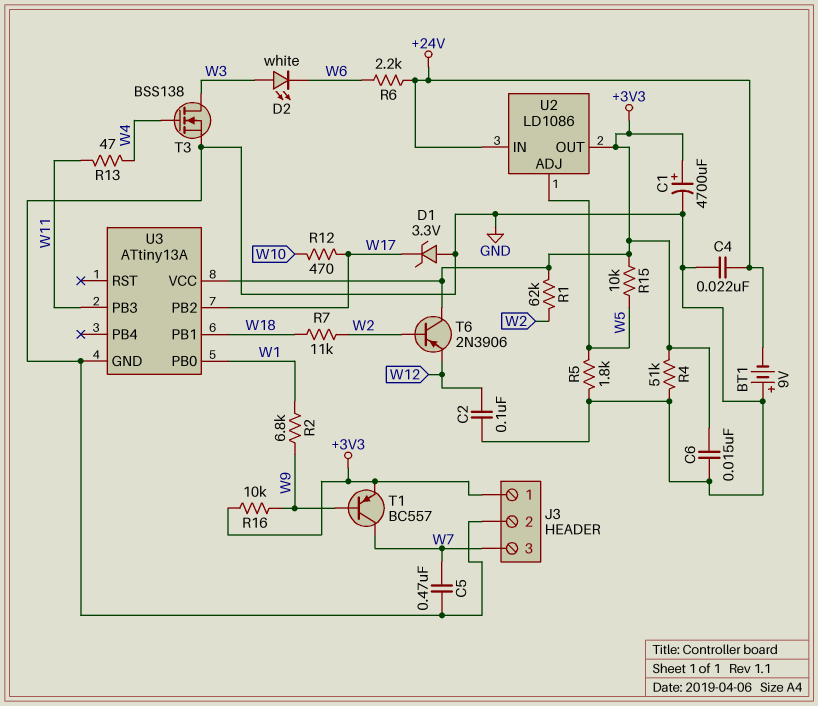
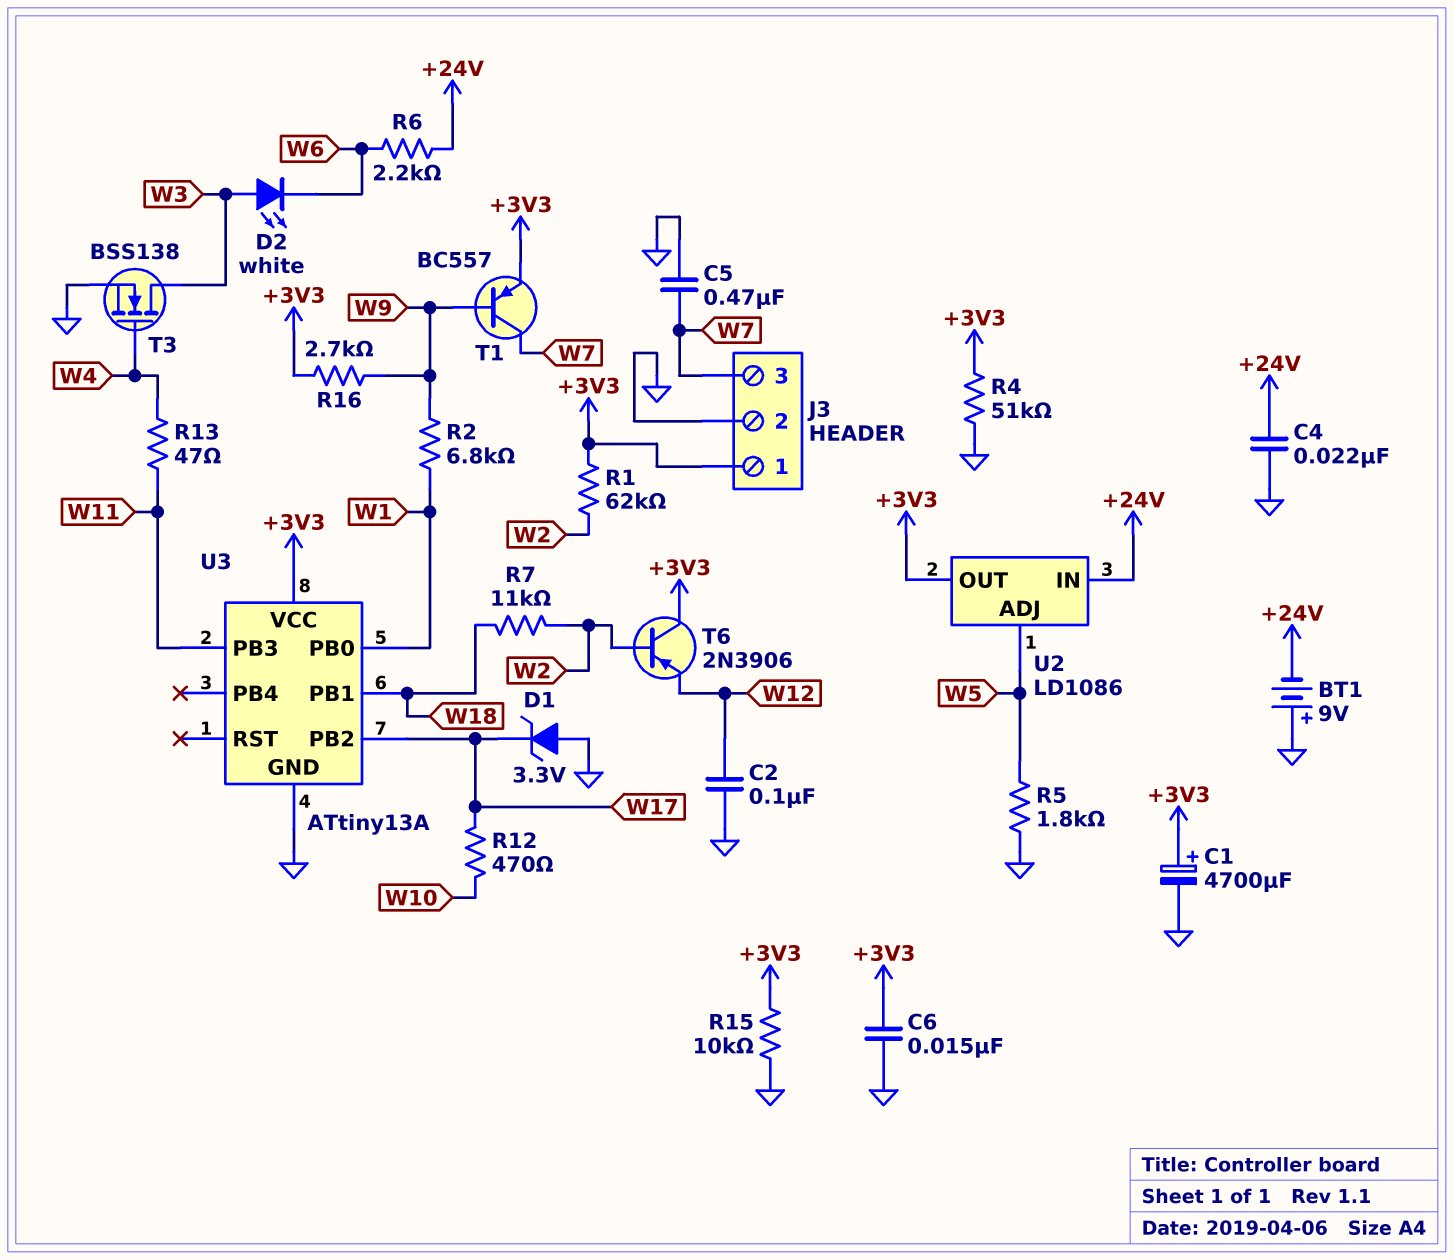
R15: 10k (+3V3, W5) -> 10k (+3V3, GND)
R16: 10k (+3V3, W9) -> 2.7k (+3V3, W9)

